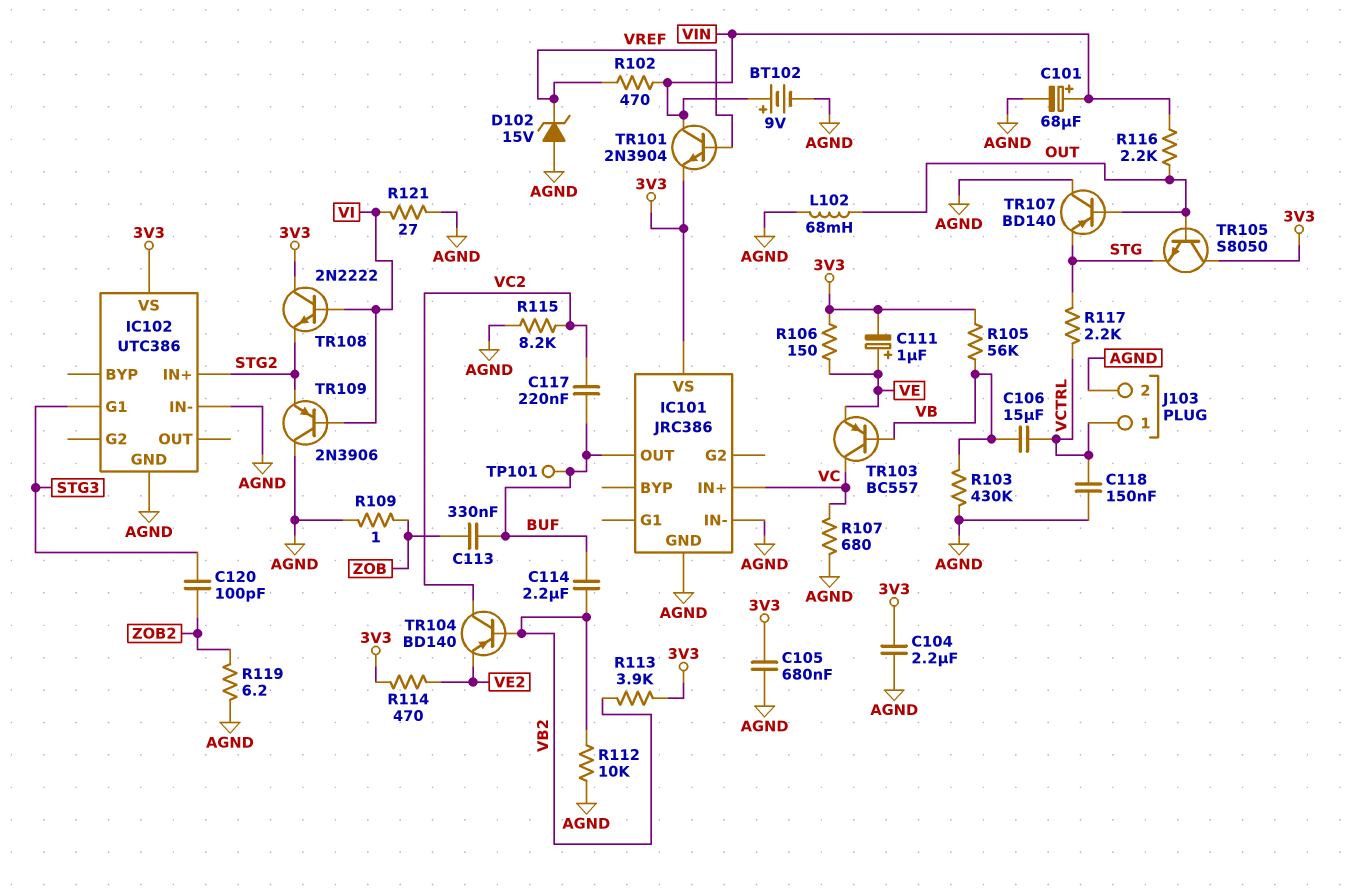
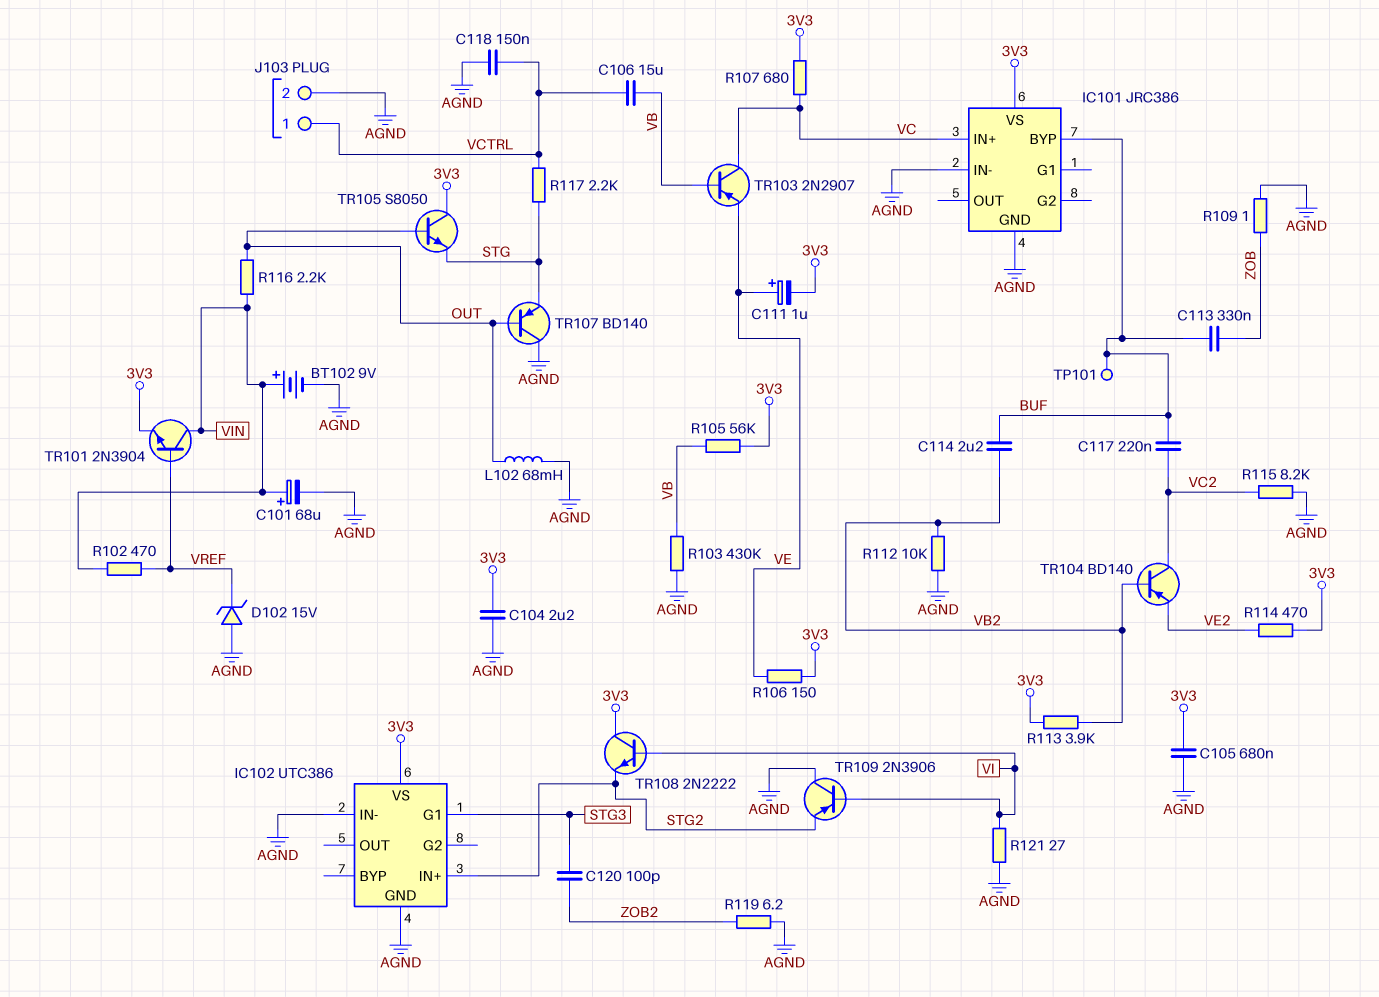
IC101 pin BYP: none -> BUF
IC101 pin OUT: BUF -> none
R107: 680 (AGND, VC) -> 680 (3V3, VC)
TR103: PNP BC557 (B VB, C VC, E VE) -> PNP 2N2907 (B VB, C VC, E VE)

